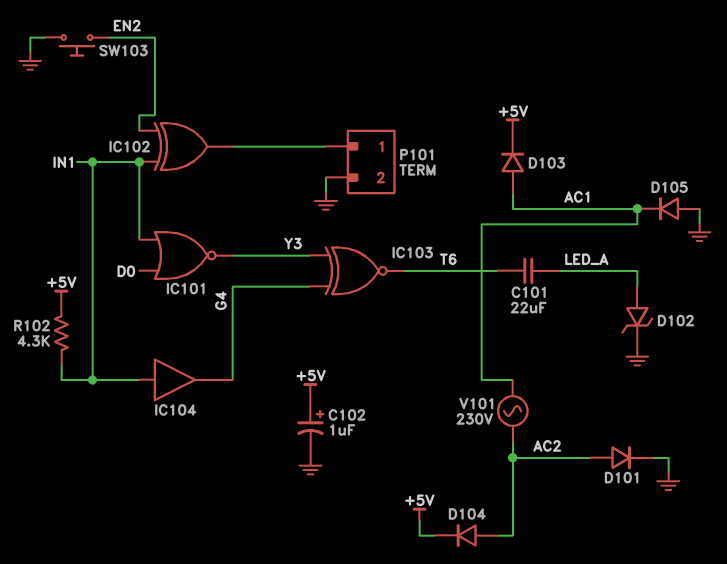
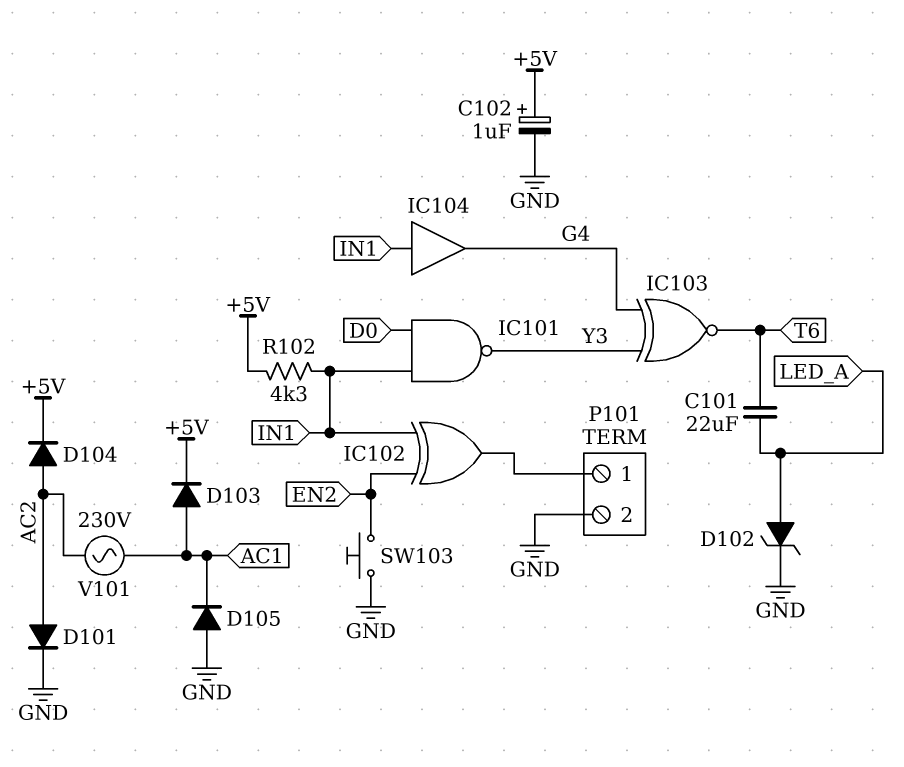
IC101: NOR (in D0, in IN1, out Y3) -> NAND (in D0, in IN1, out Y3)

